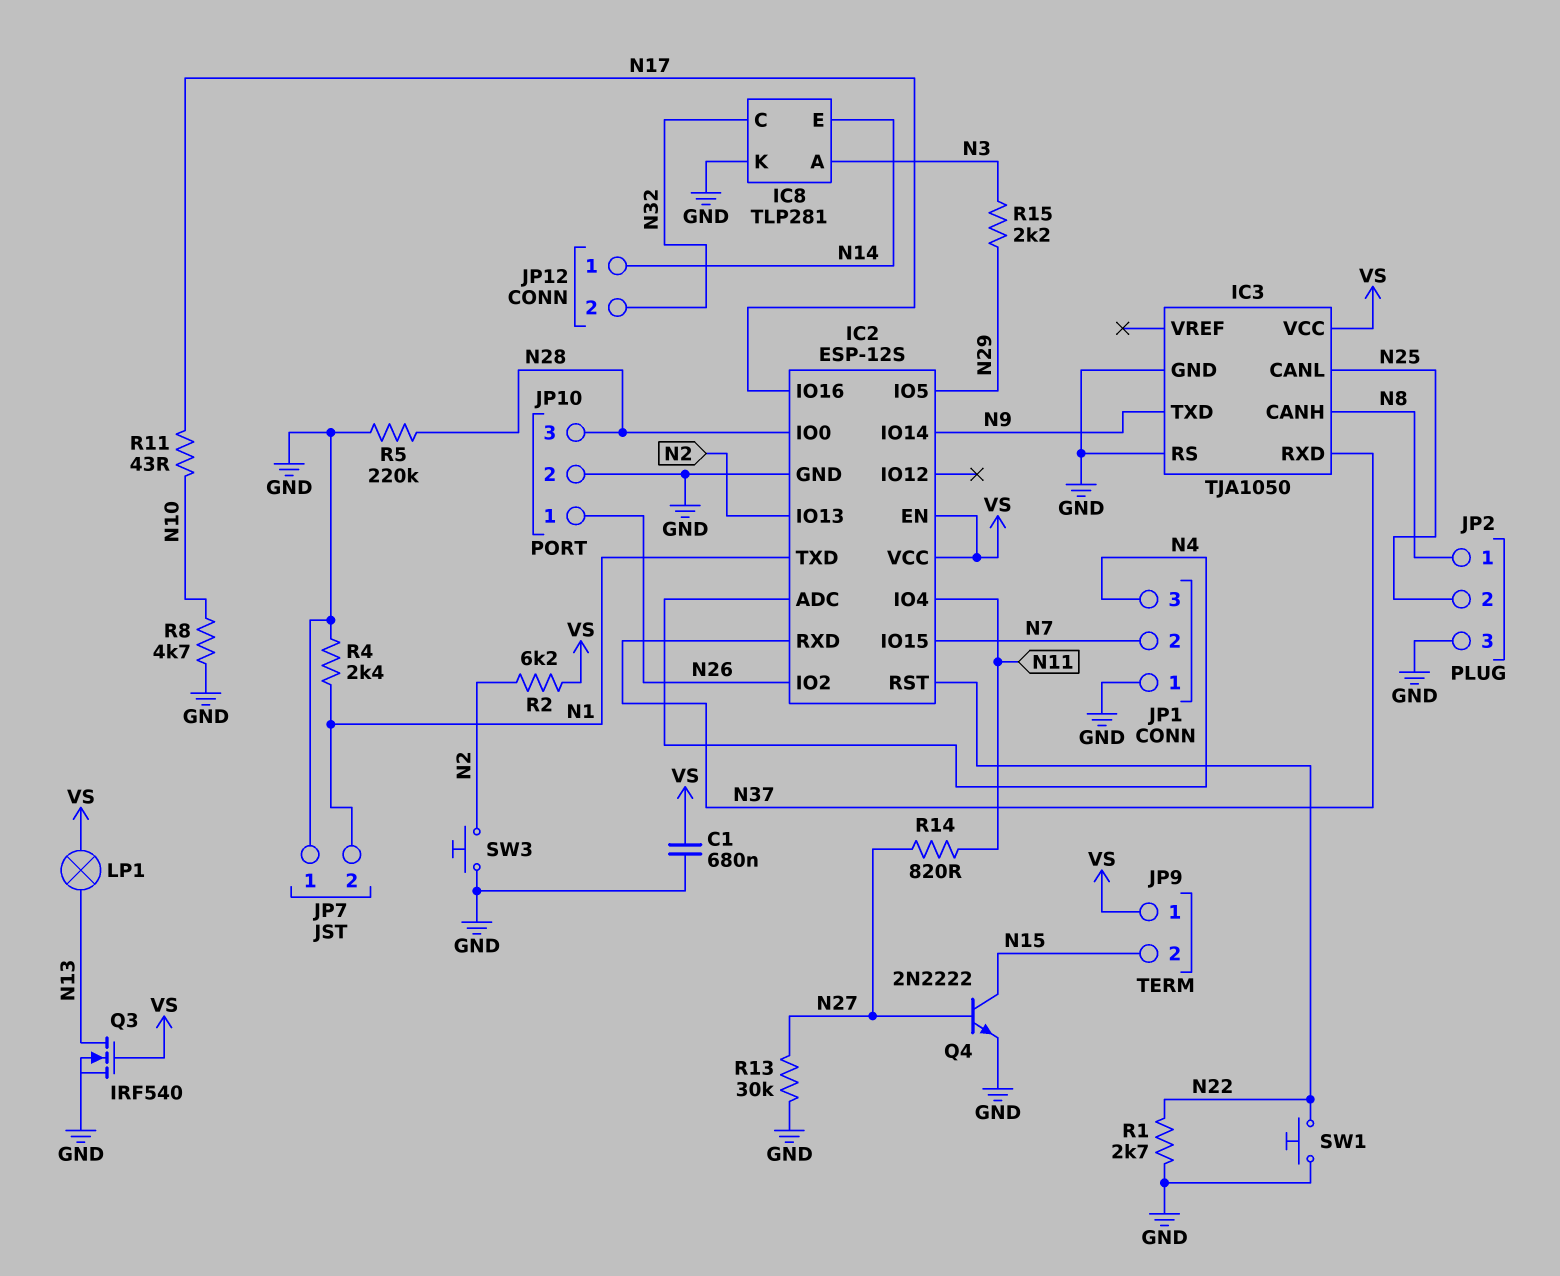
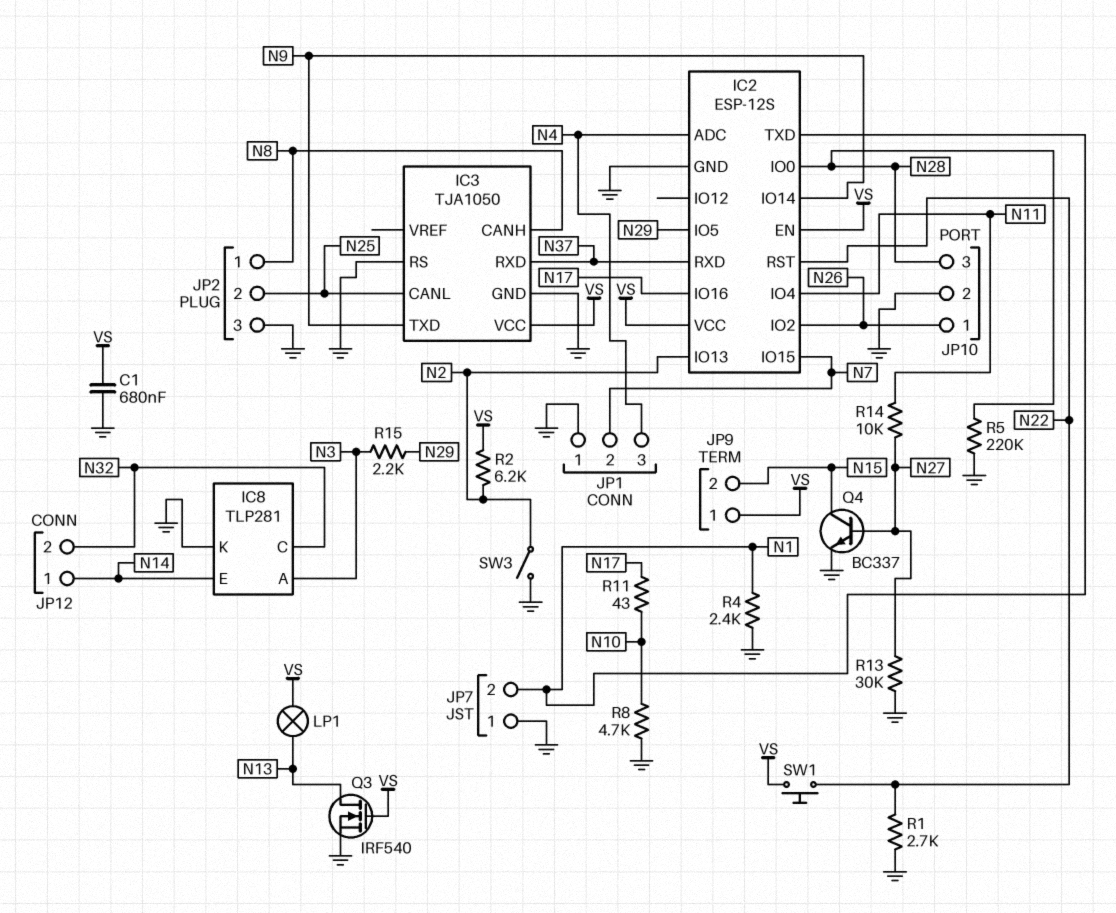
Q4: NPN 2N2222 (B N27, C N15, E GND) -> NPN BC337 (B N27, C N15, E GND)
R14: 820 (N11, N27) -> 10k (N11, N27)
SW1: button (GND, N22) -> button (N22, VS)
SW3: button (GND, N2) -> switch (GND, N2)

